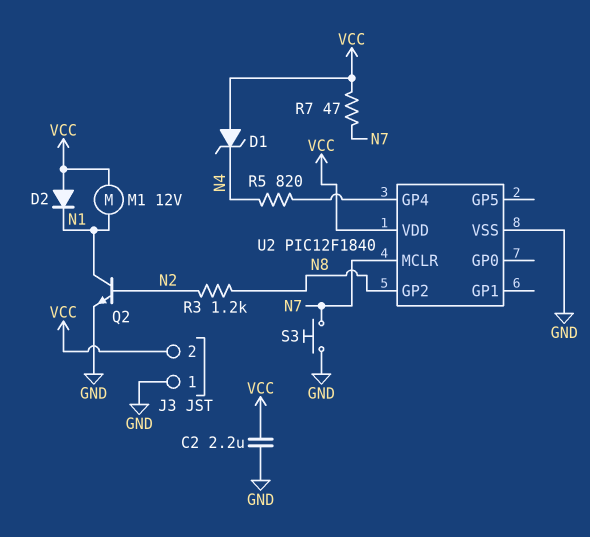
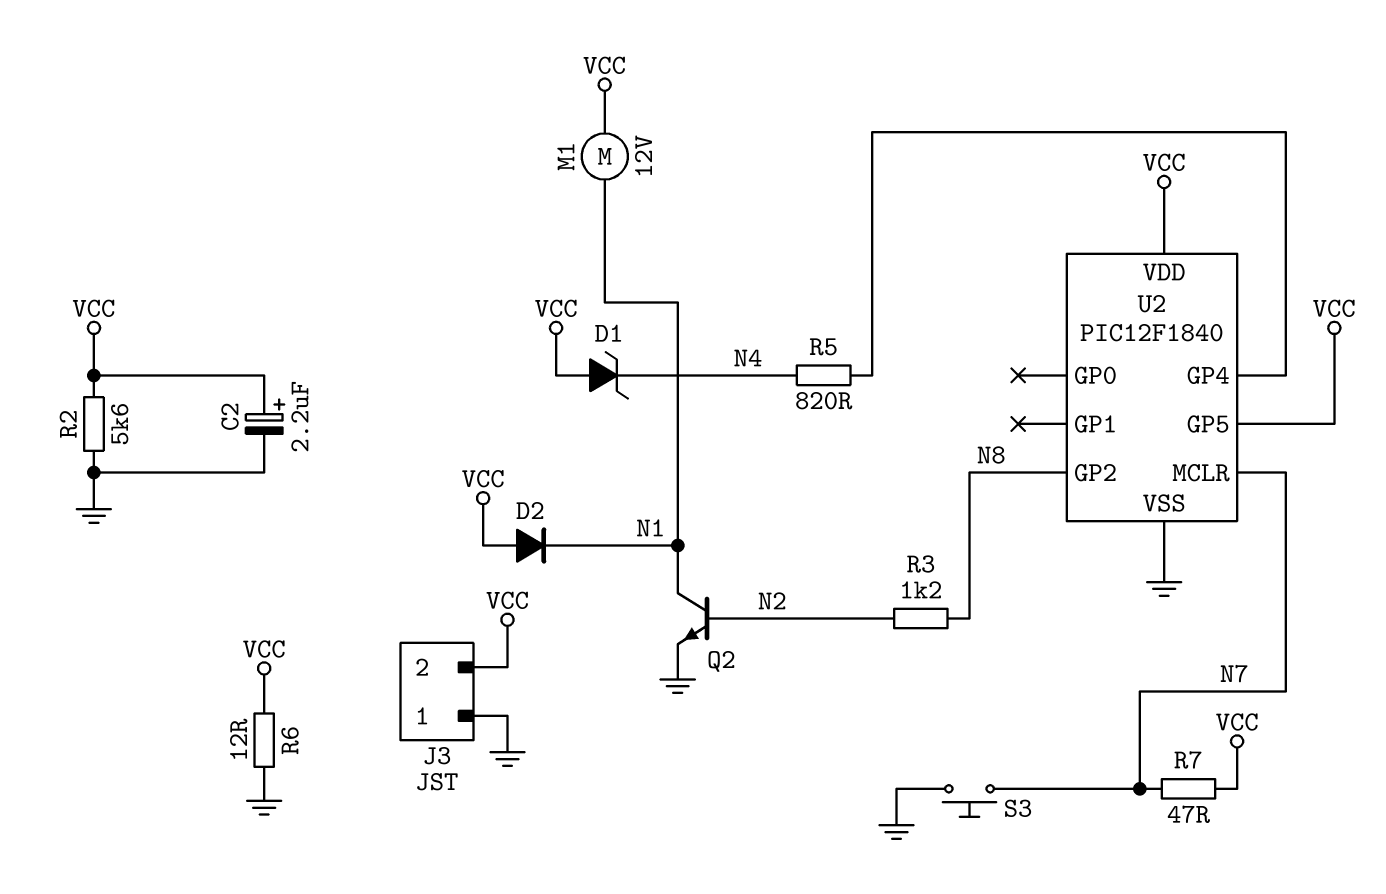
C2: 2.2uF (GND, VCC) -> 2.2uF (plus VCC, minus GND)
R2: none -> 5.6k (GND, VCC)
R6: none -> 12 (GND, VCC)
U2 pin GP5: none -> VCC

